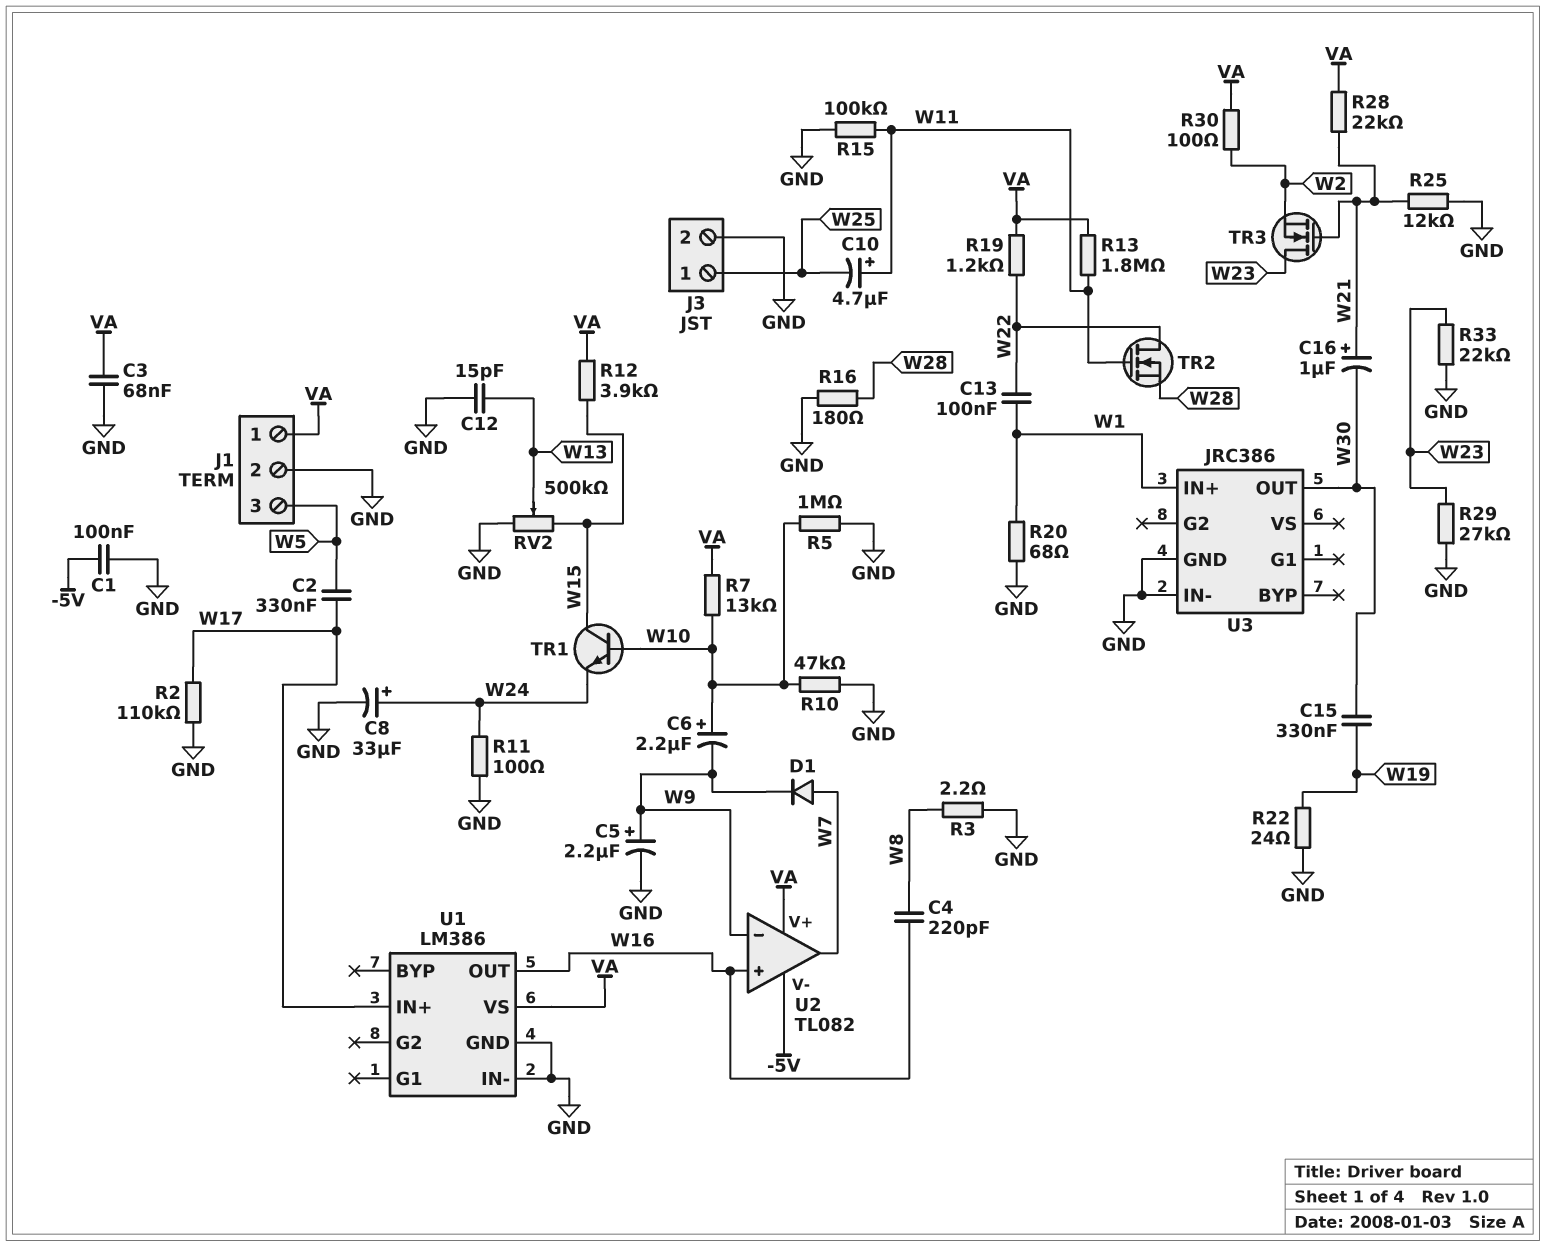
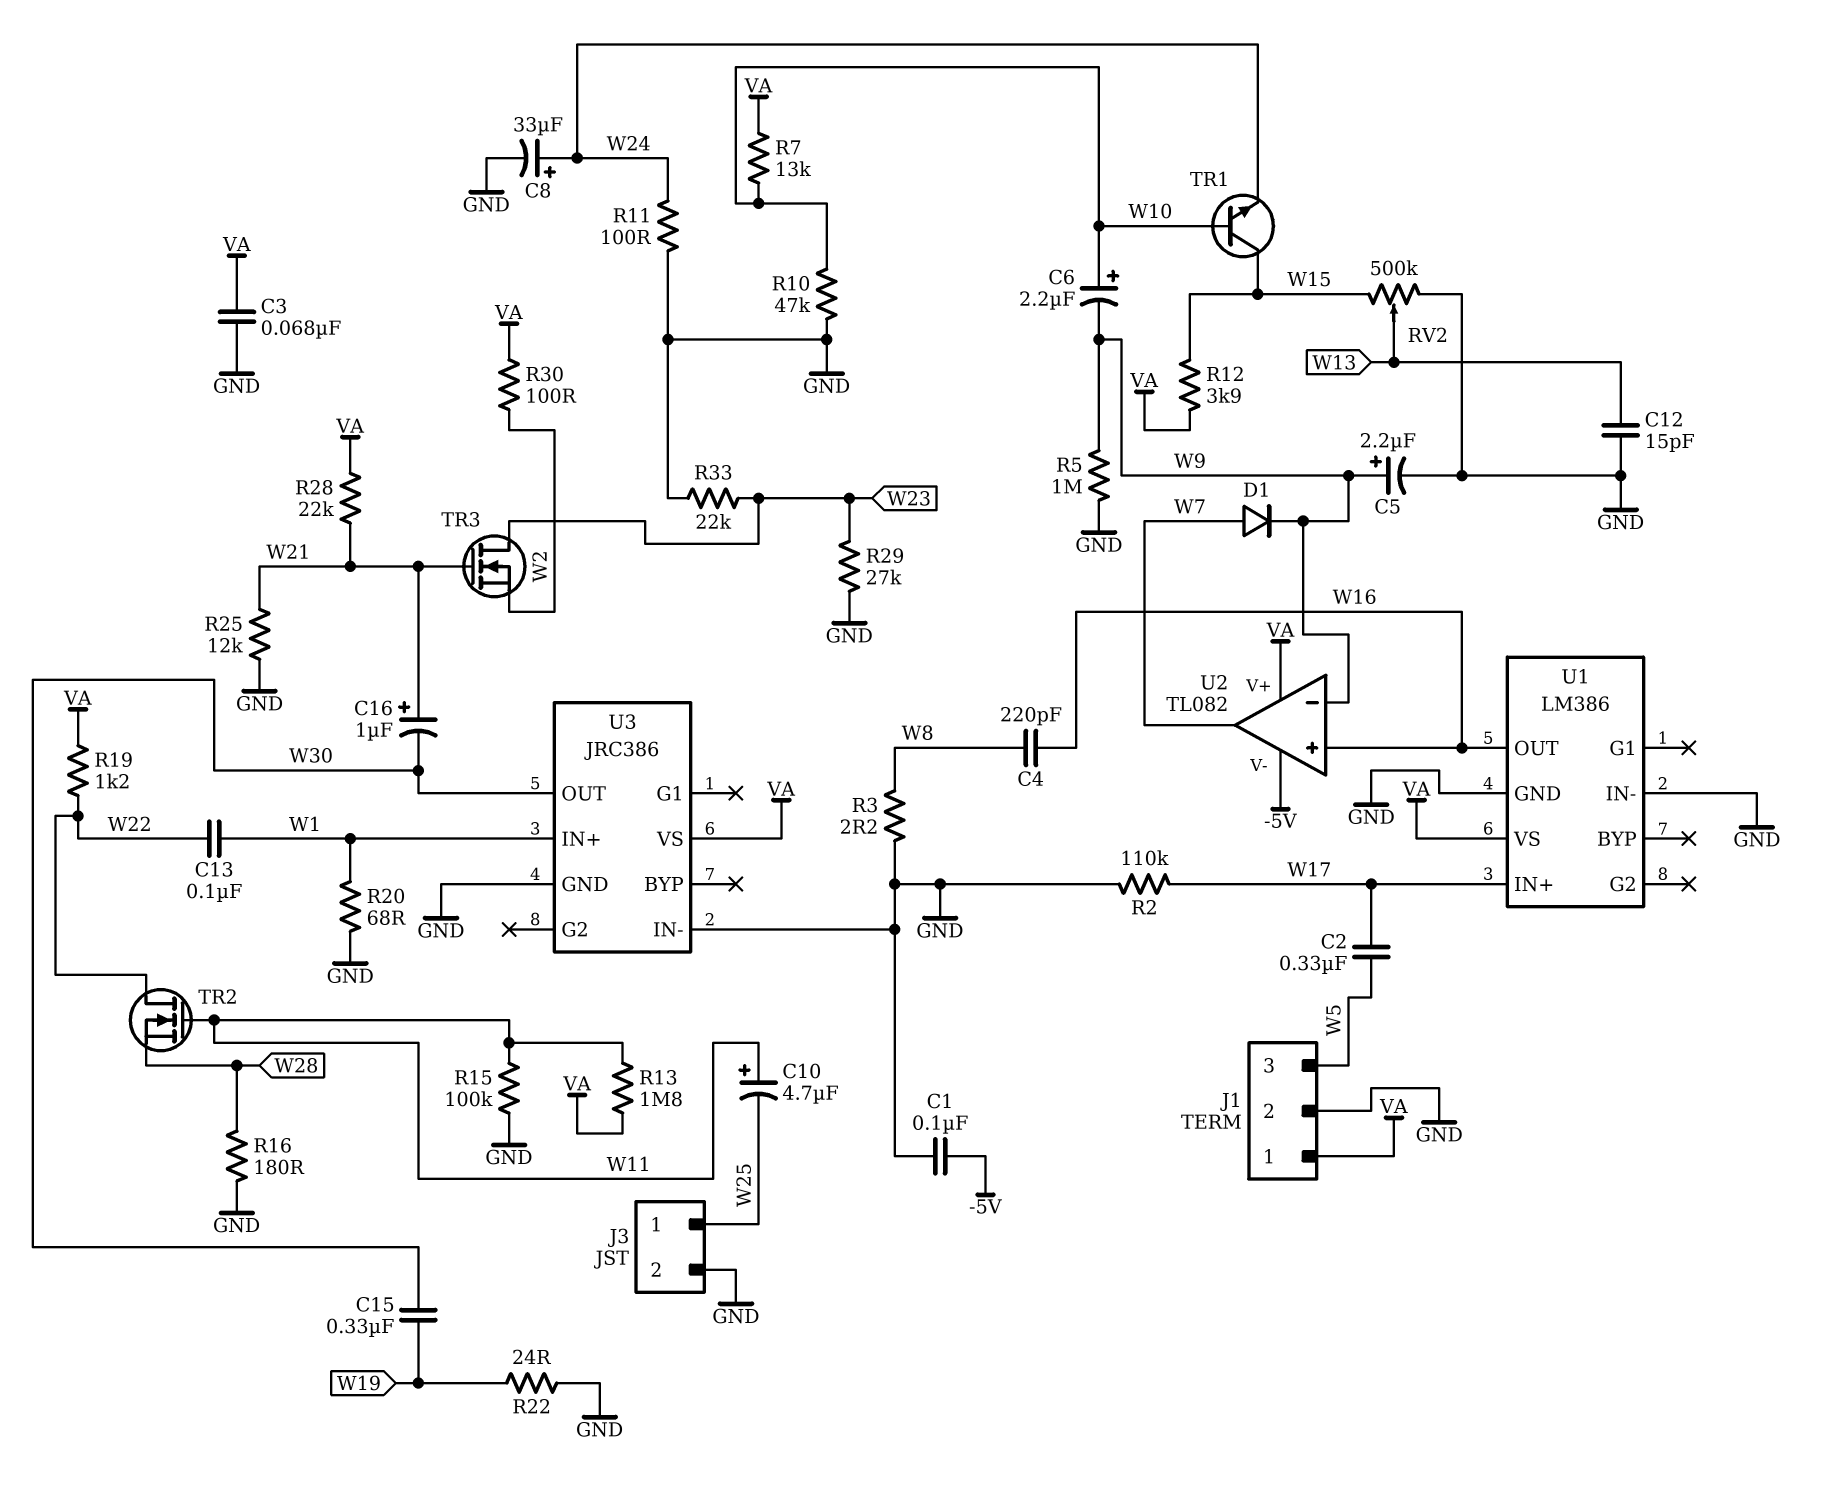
R5: 1M (GND, W10) -> 1M (GND, W9)
U3 pin VS: none -> VA

